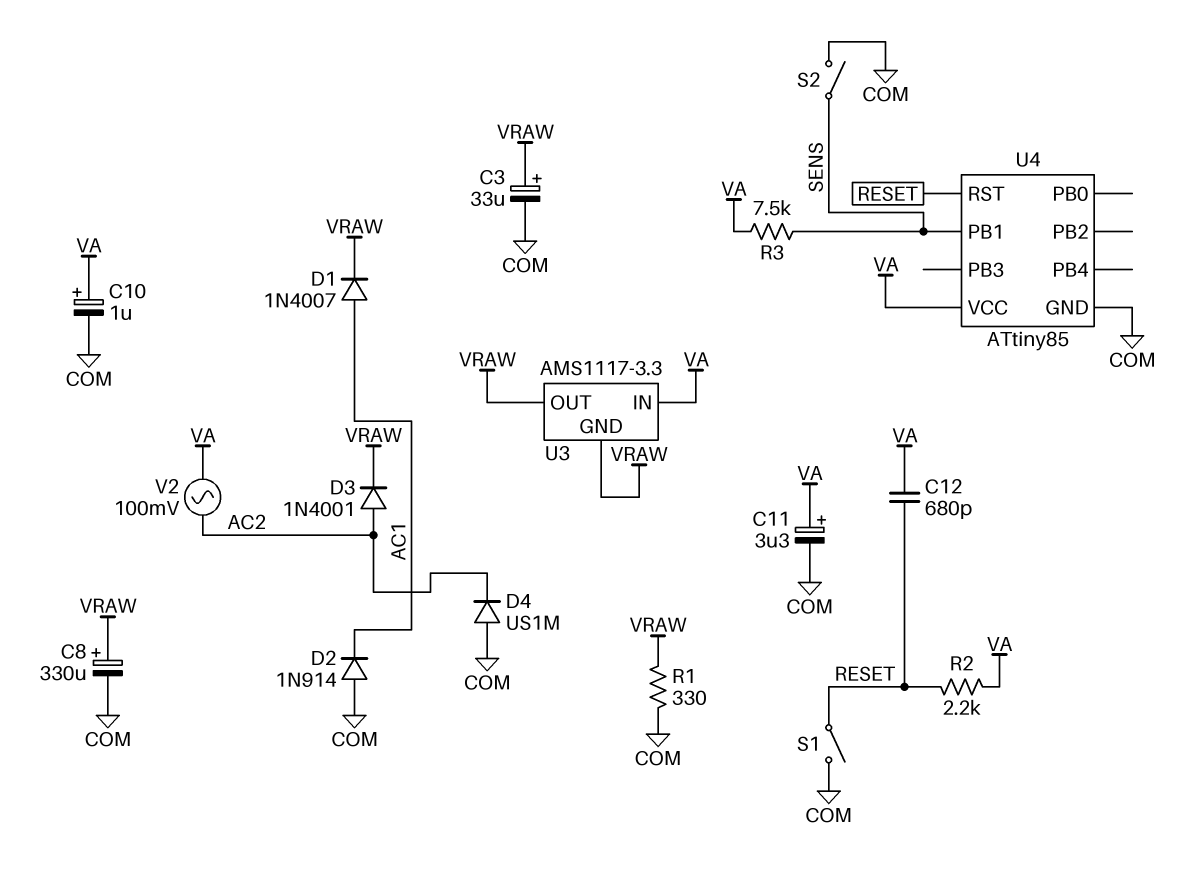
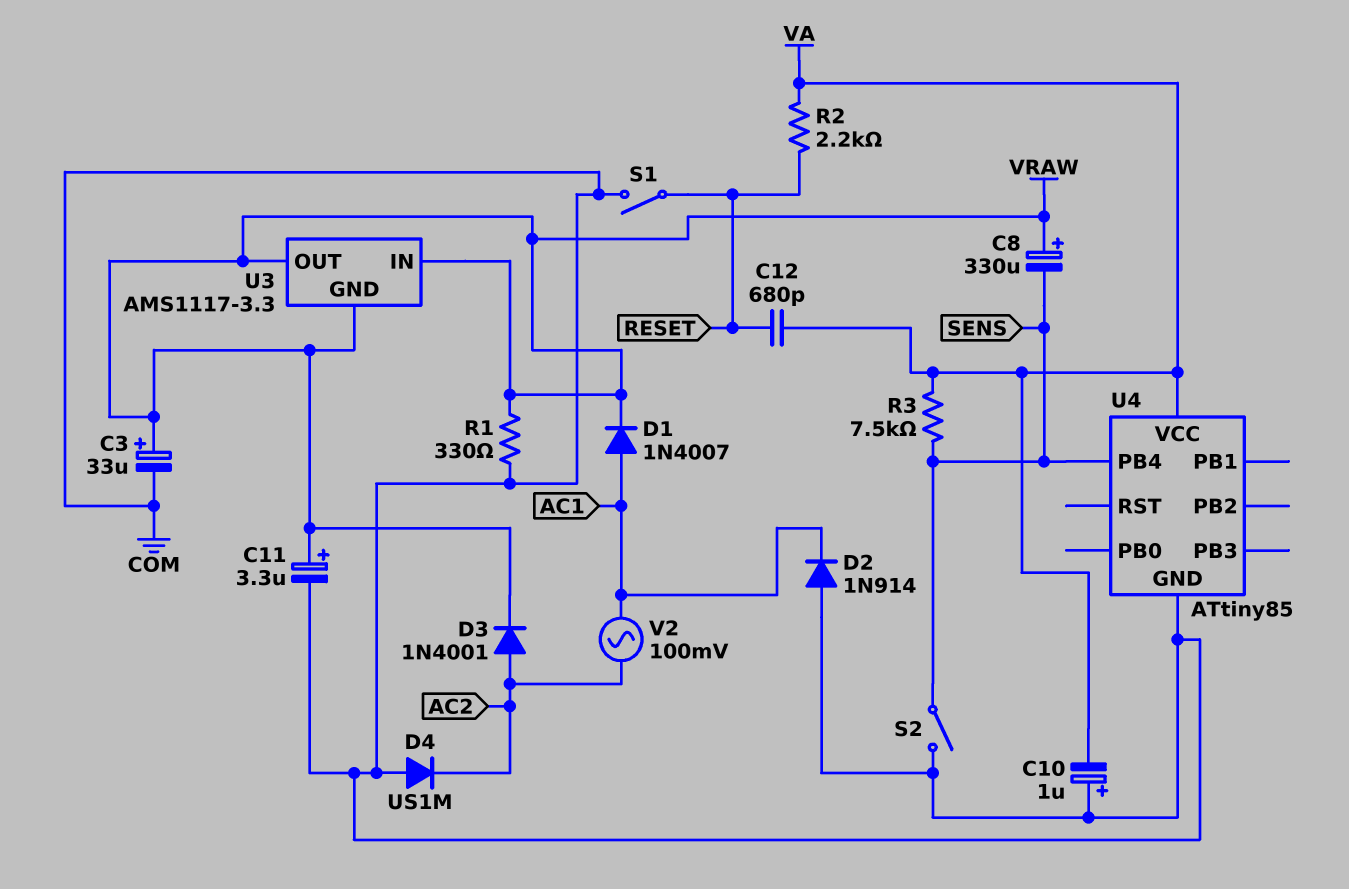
C8: 330uF (plus VRAW, minus COM) -> 330uF (plus VRAW, minus SENS)
C10: 1uF (plus VA, minus COM) -> 1uF (plus COM, minus VA)
C11: 3.3uF (plus VA, minus COM) -> 3.3uF (plus VRAW, minus COM)
U3 pin IN: VA -> VRAW
U4 pin PB1: SENS -> none
U4 pin PB4: none -> SENS
U4 pin RST: RESET -> none
V2: AC 100mV (AC2, VA) -> AC 100mV (AC1, AC2)

